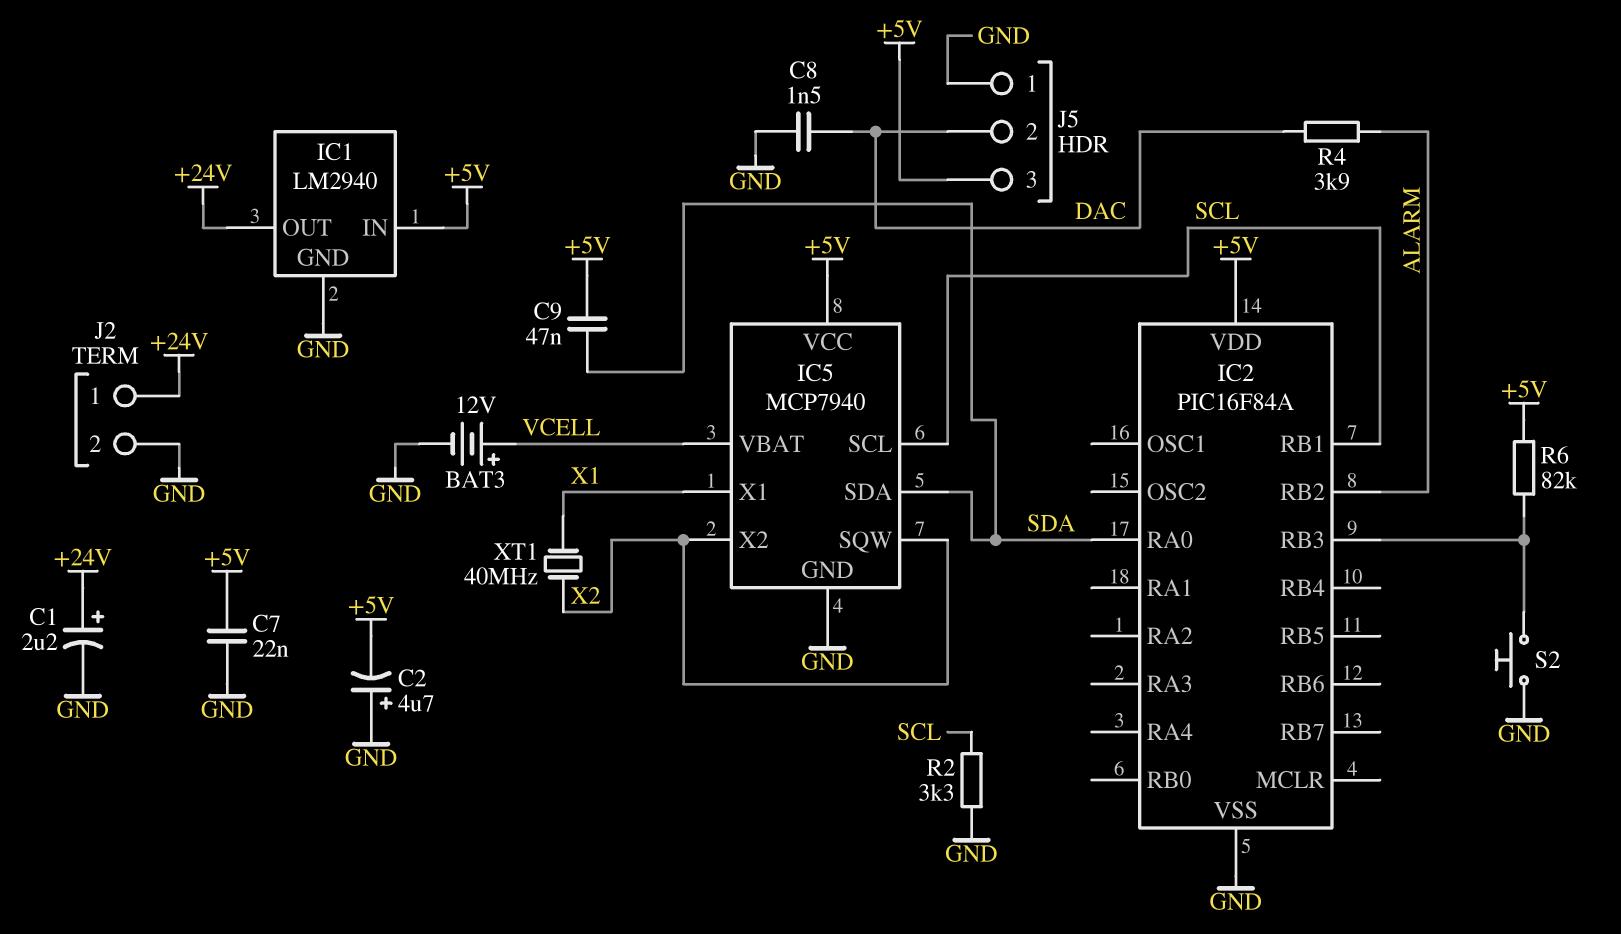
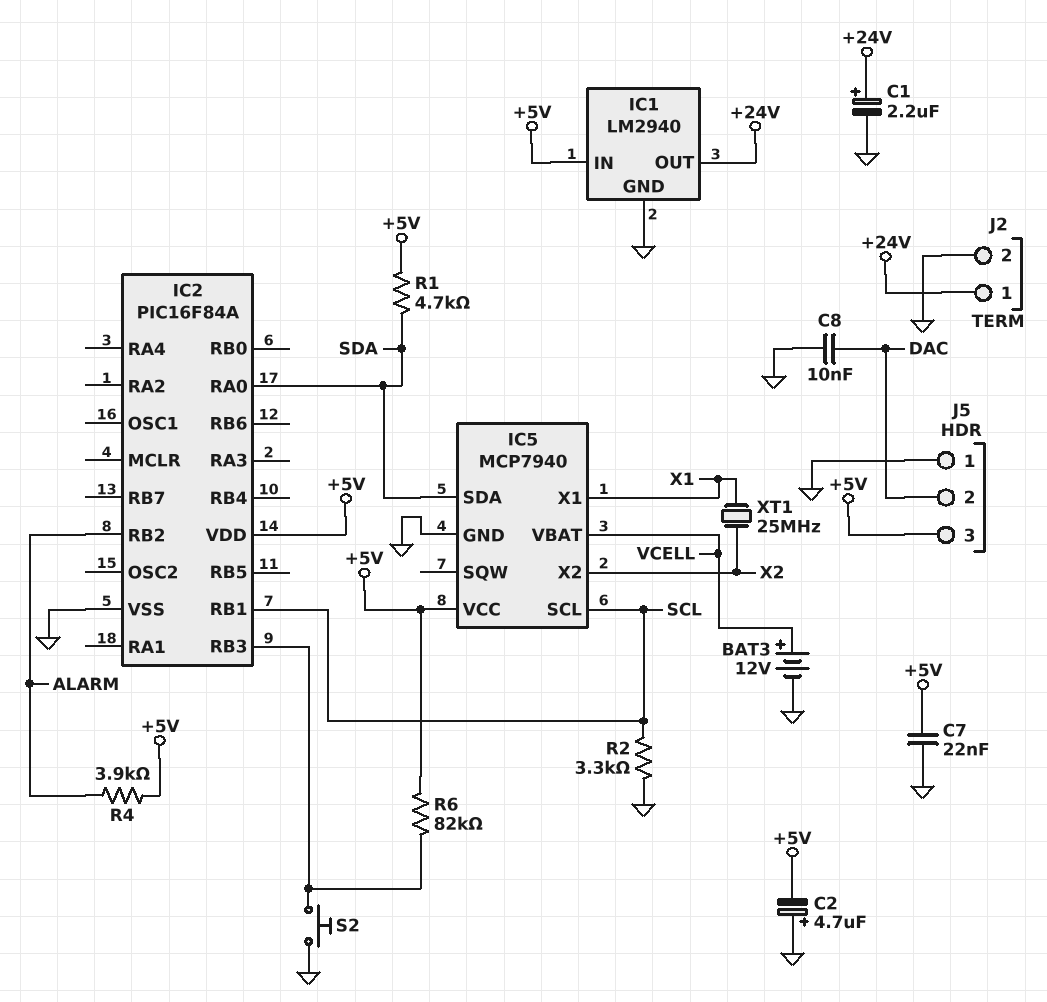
C8: 1.5nF (DAC, GND) -> 10nF (DAC, GND)
C9: 47nF (+5V, SDA) -> none
IC5 pin SQW: X2 -> none
R1: none -> 4.7k (+5V, SDA)
R4: 3.9k (ALARM, DAC) -> 3.9k (+5V, ALARM)
XT1: 40MHz (X1, X2) -> 25MHz (X1, X2)

